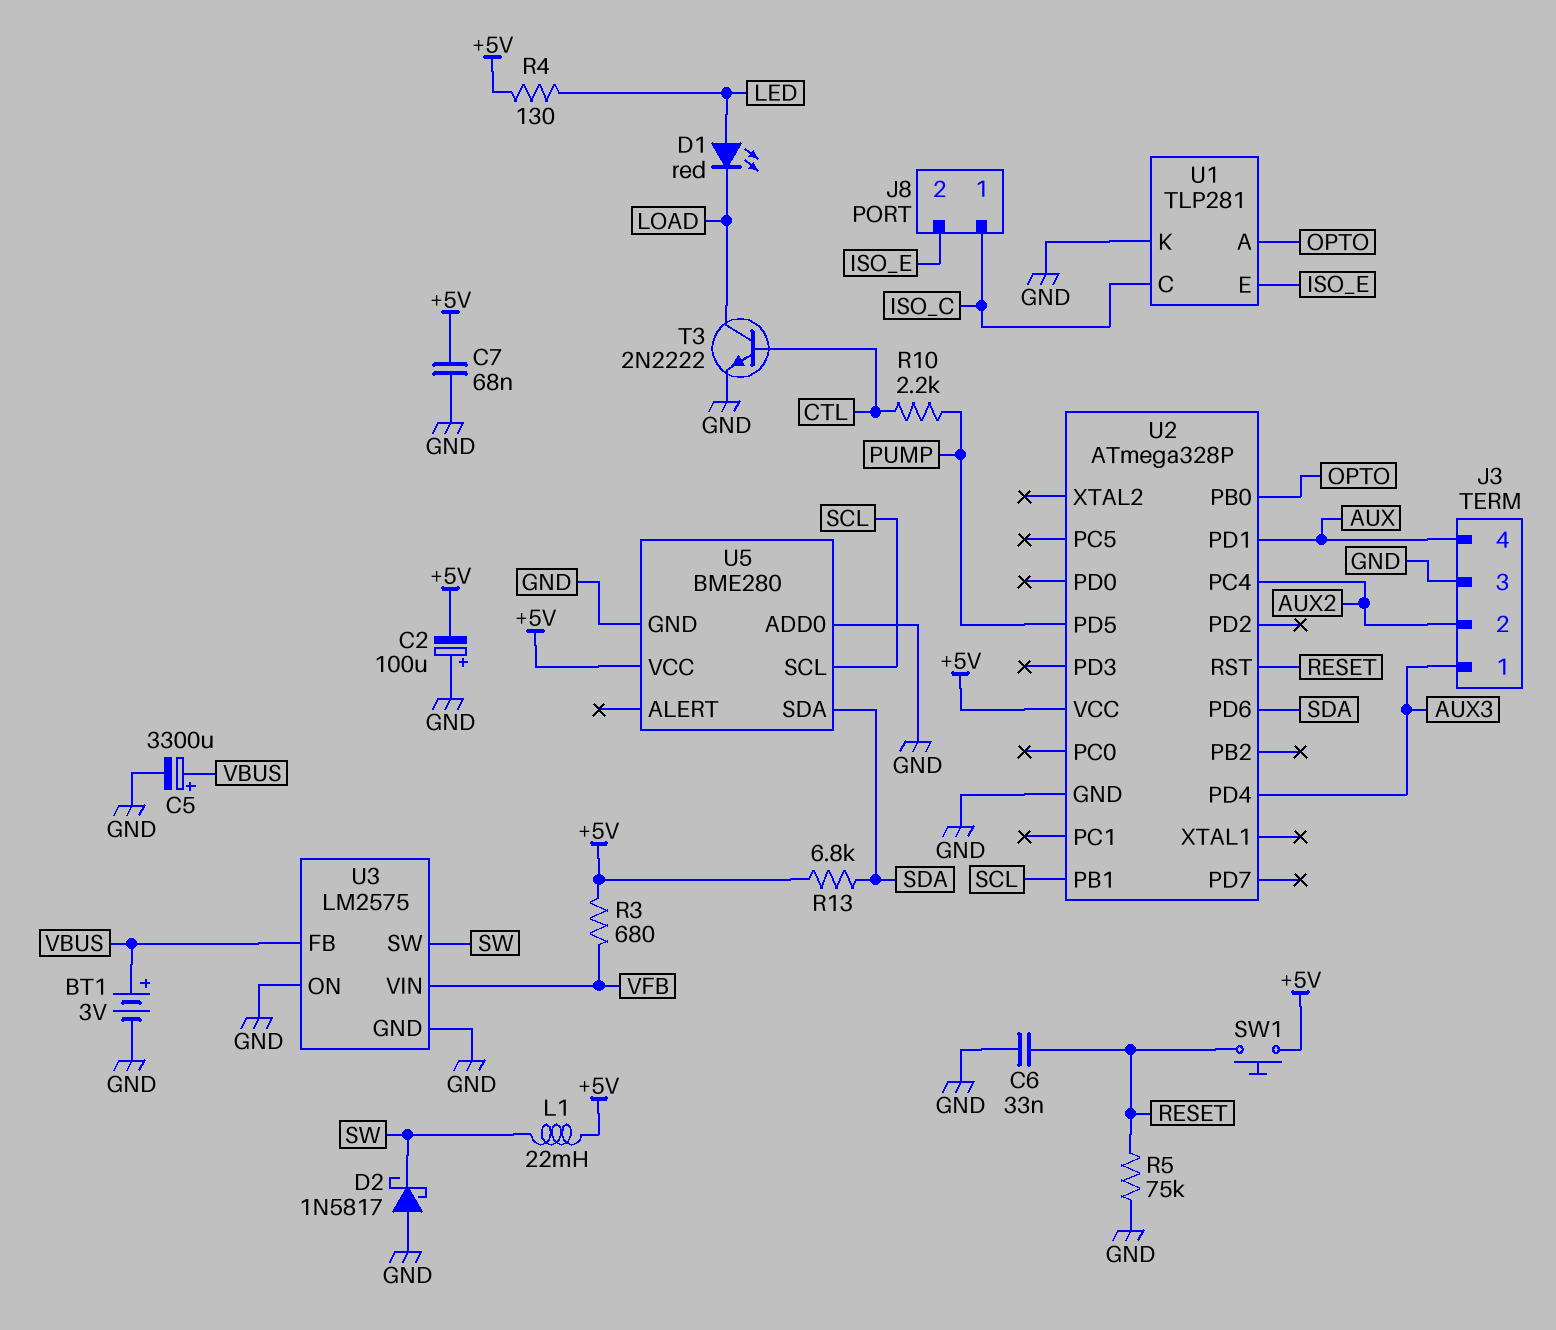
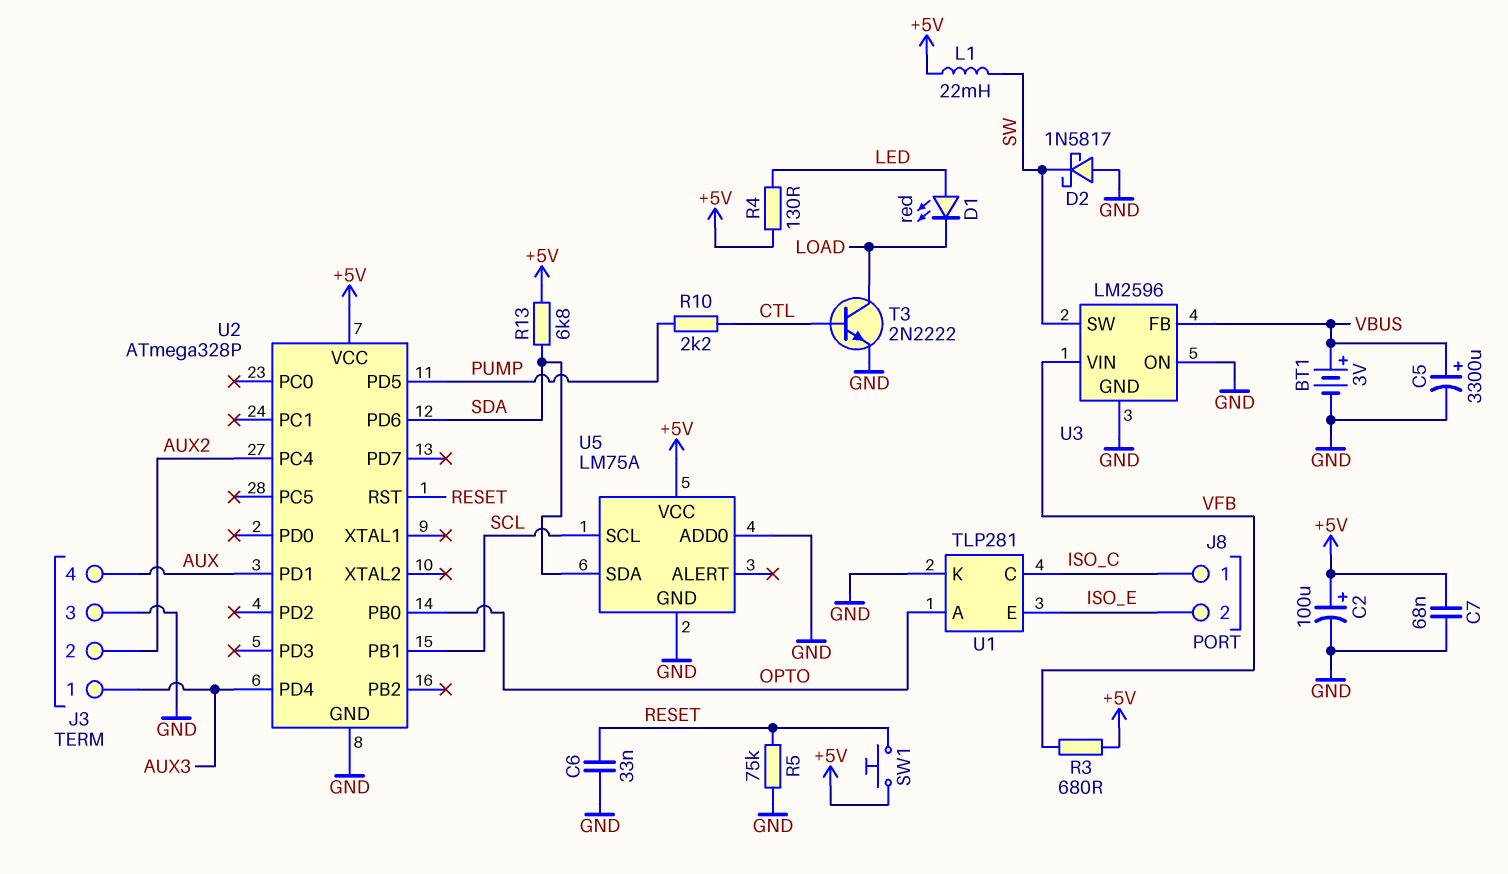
C2: 100uF (plus GND, minus +5V) -> 100uF (plus +5V, minus GND)
U3: LM2575 -> LM2596
U5: BME280 -> LM75A

